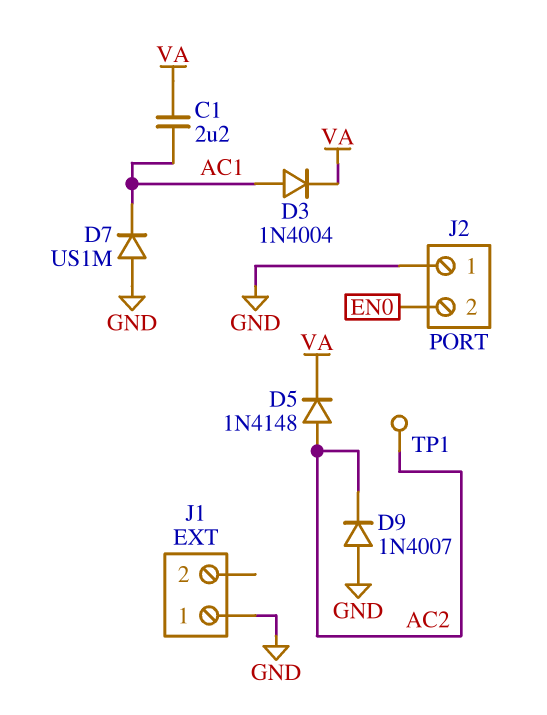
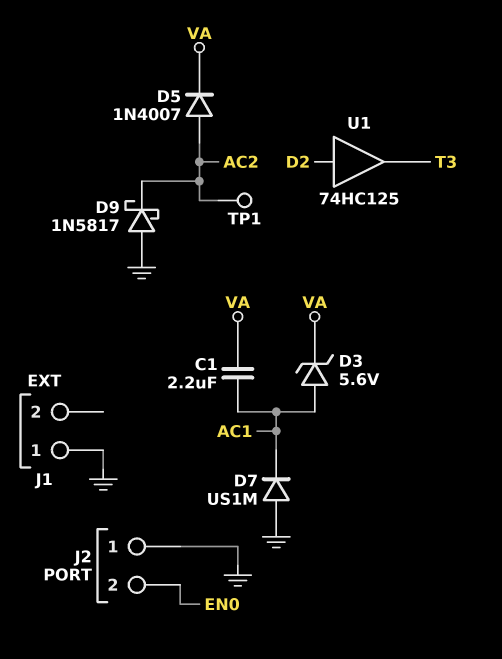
D3: diode 1N4004 (A AC1, K VA) -> zener 5.6V (A AC1, K VA)
D5: diode 1N4148 (A AC2, K VA) -> diode 1N4007 (A AC2, K VA)
D9: diode 1N4007 (A GND, K AC2) -> schottky 1N5817 (A GND, K AC2)
U1: none -> buffer 74HC125 (in D2, out T3)

